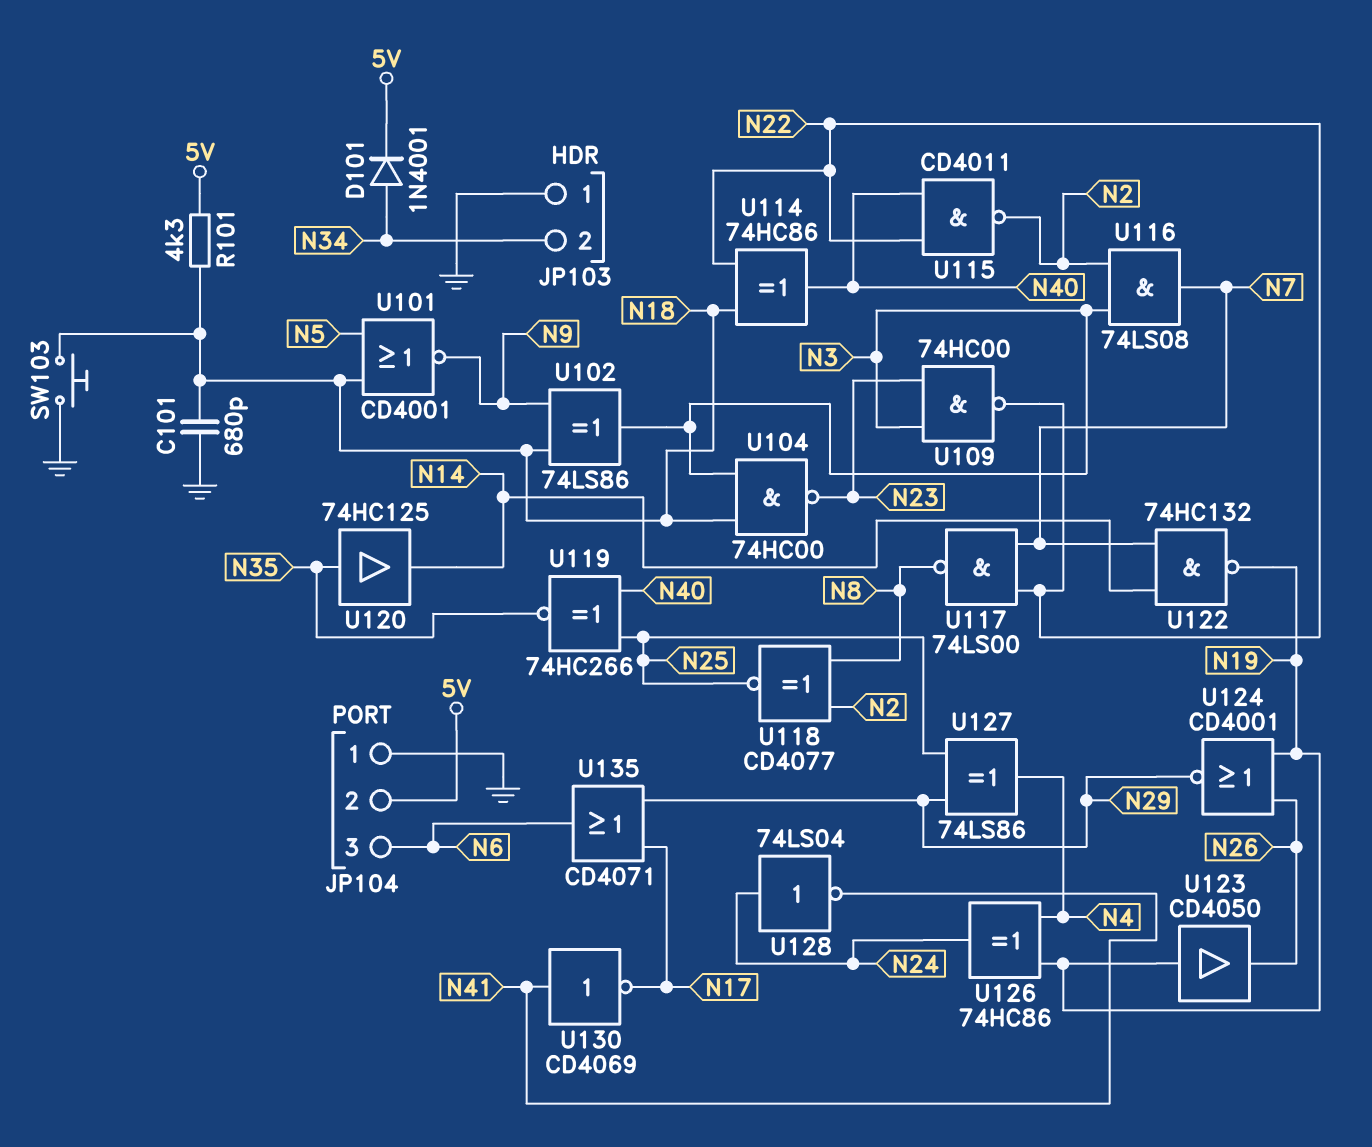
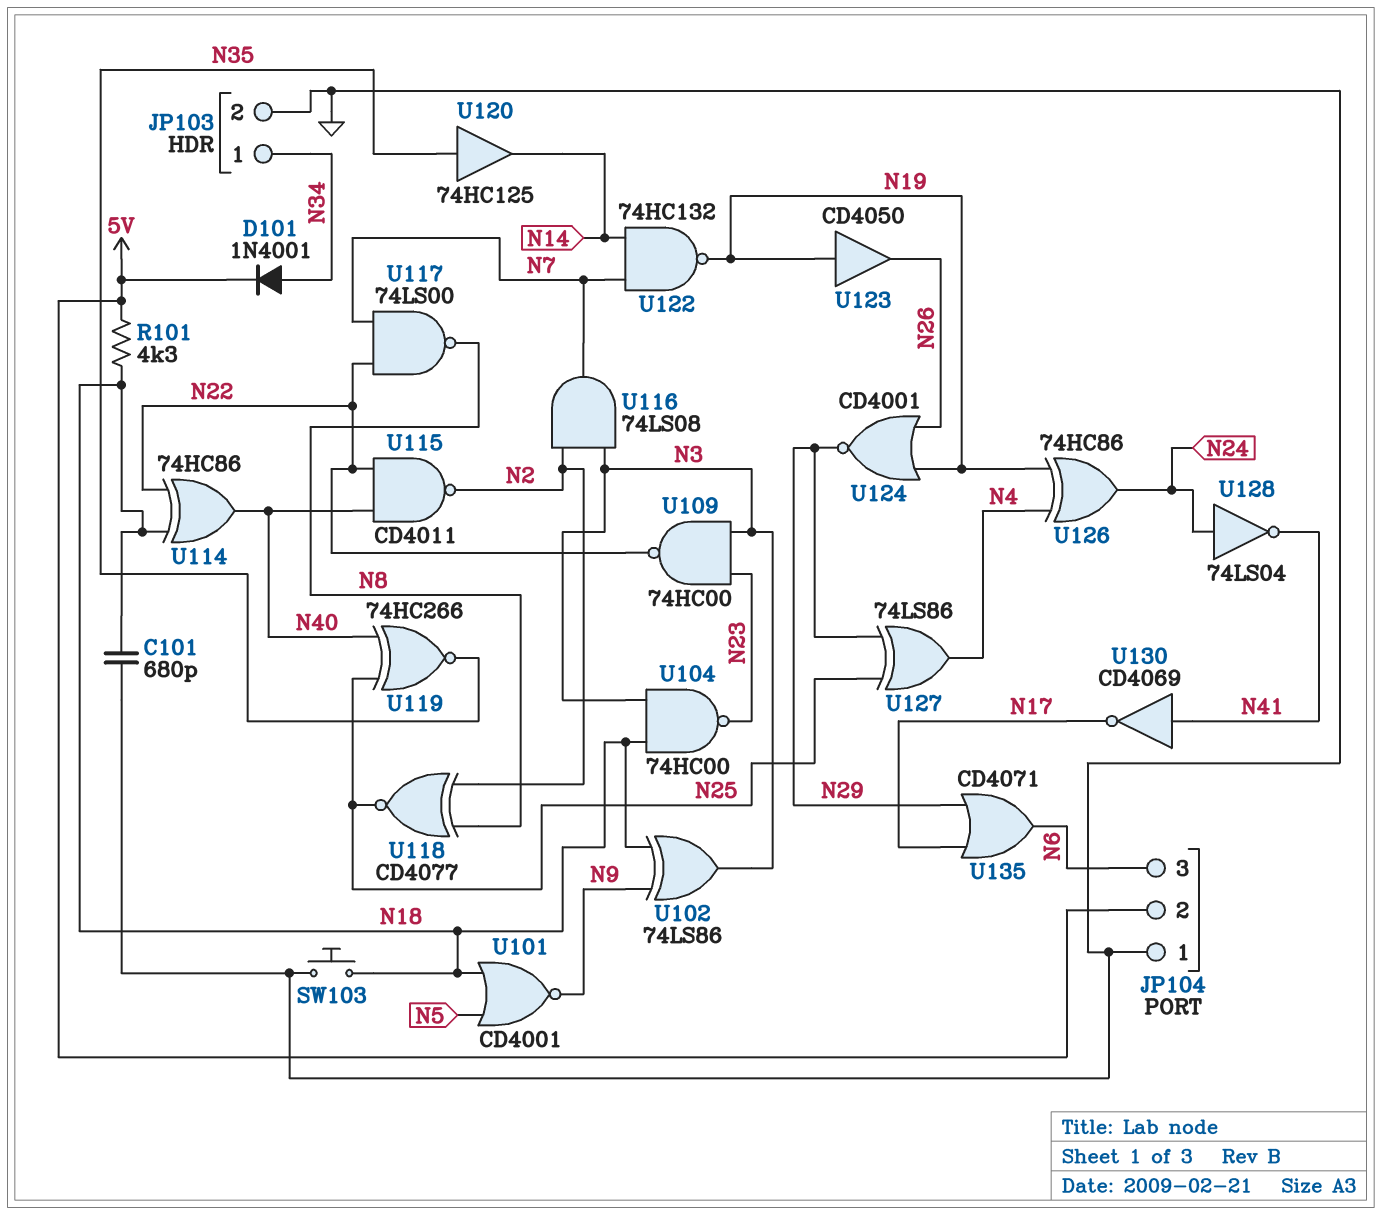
JP103 pin 1: GND -> N34
JP103 pin 2: N34 -> GND

